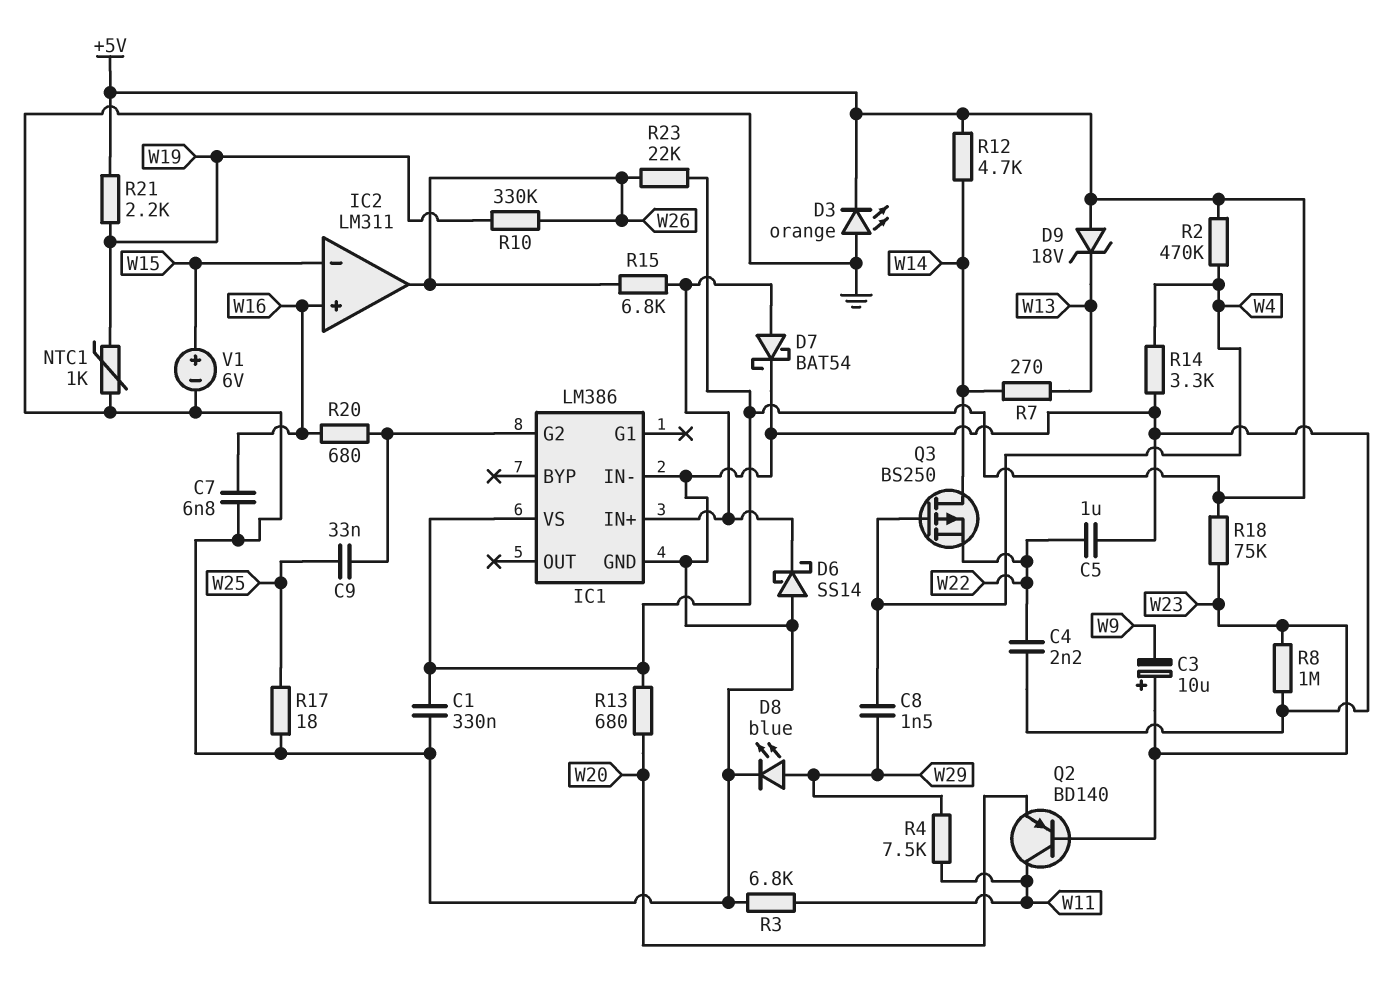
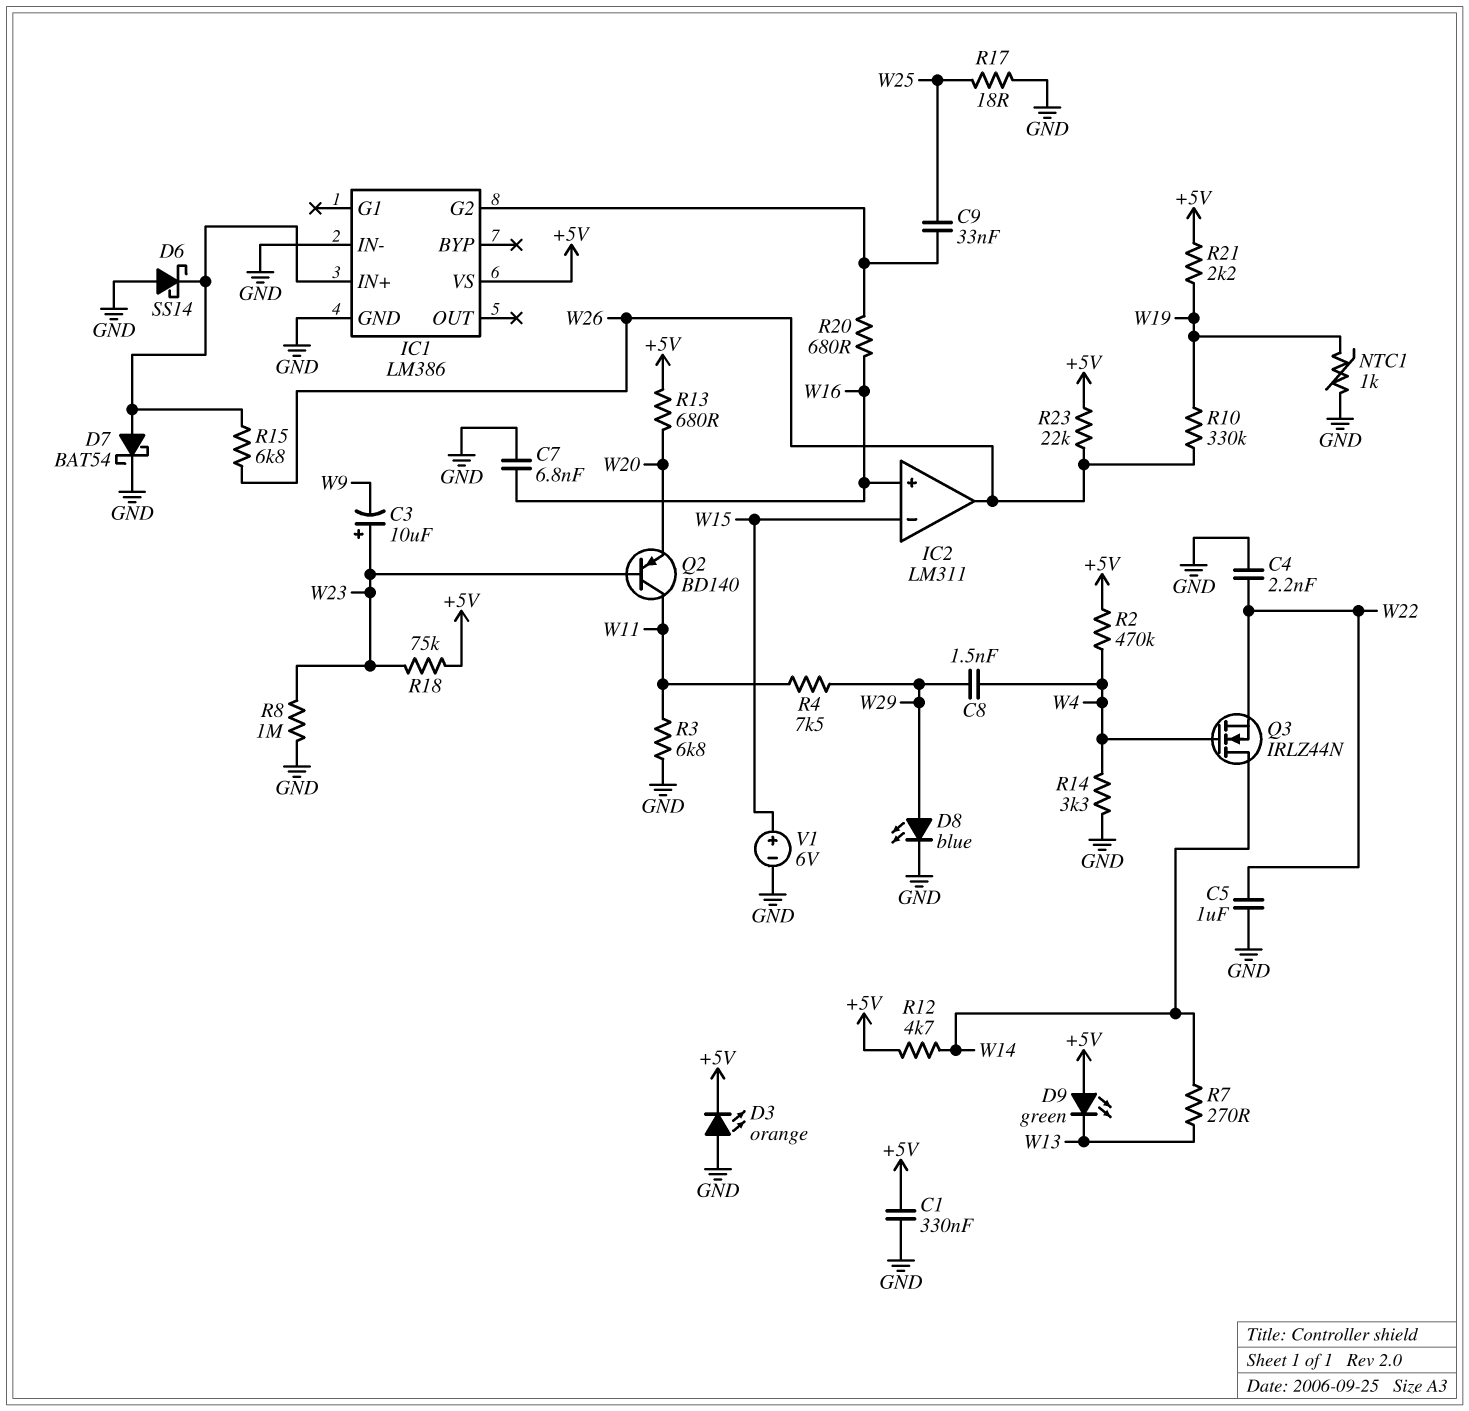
D9: zener 18V (A +5V, K W13) -> LED green (A +5V, K W13)
Q3: PMOS BS250 (G W4, D W14, S W22) -> NMOS IRLZ44N (G W4, D W14, S W22)

